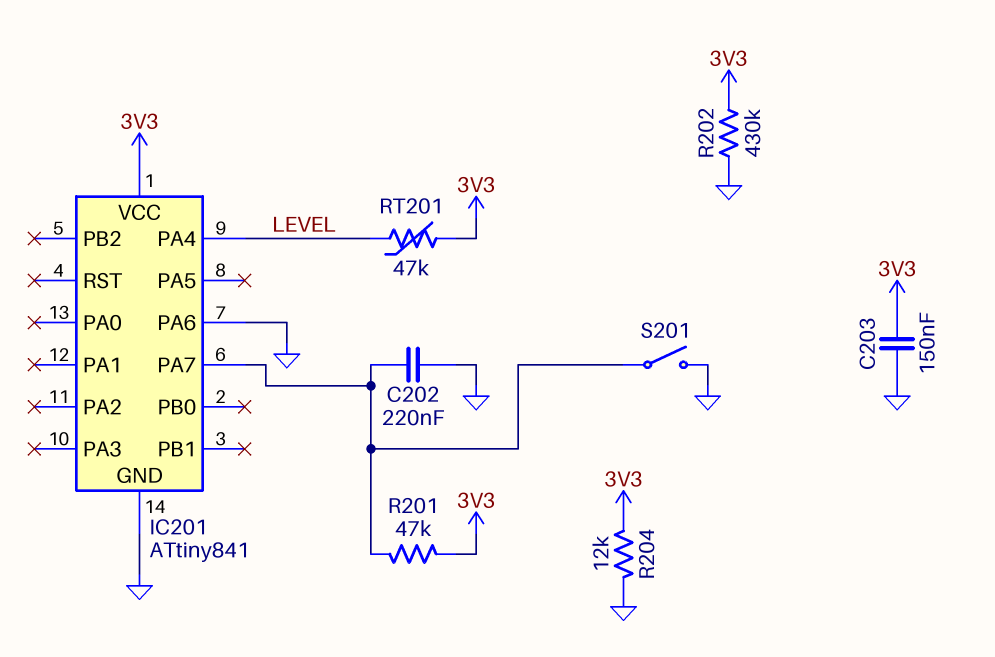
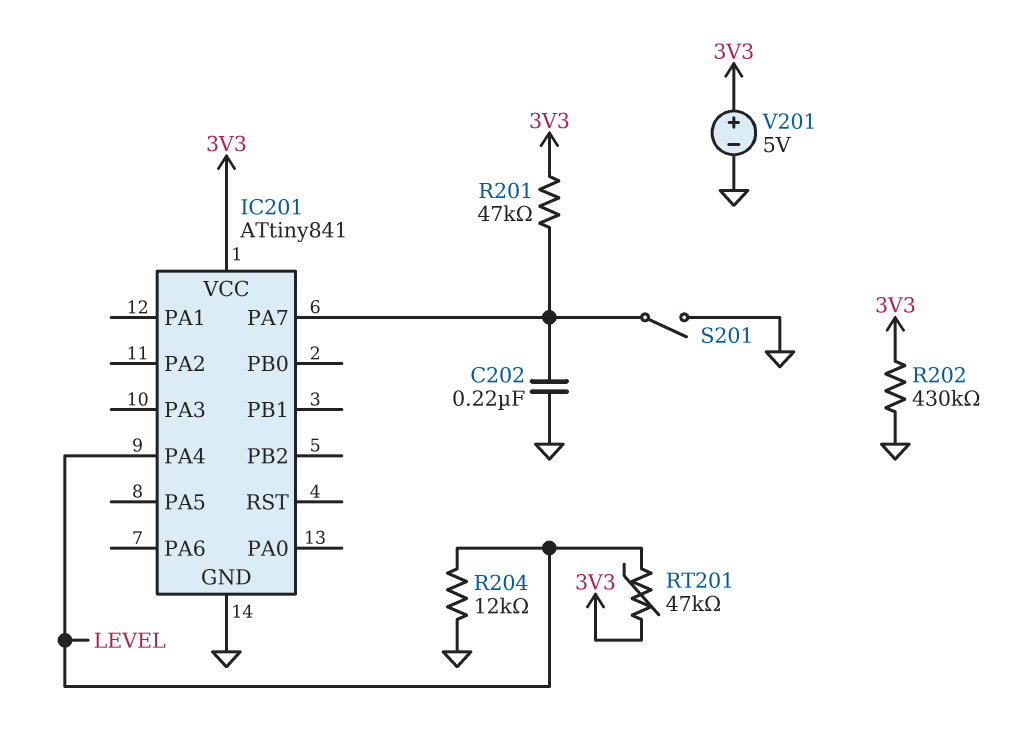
C203: 150nF (3V3, GND) -> none
IC201 pin PA6: GND -> none
R204: 12k (3V3, GND) -> 12k (GND, LEVEL)
V201: none -> 5V (plus 3V3, minus GND)

